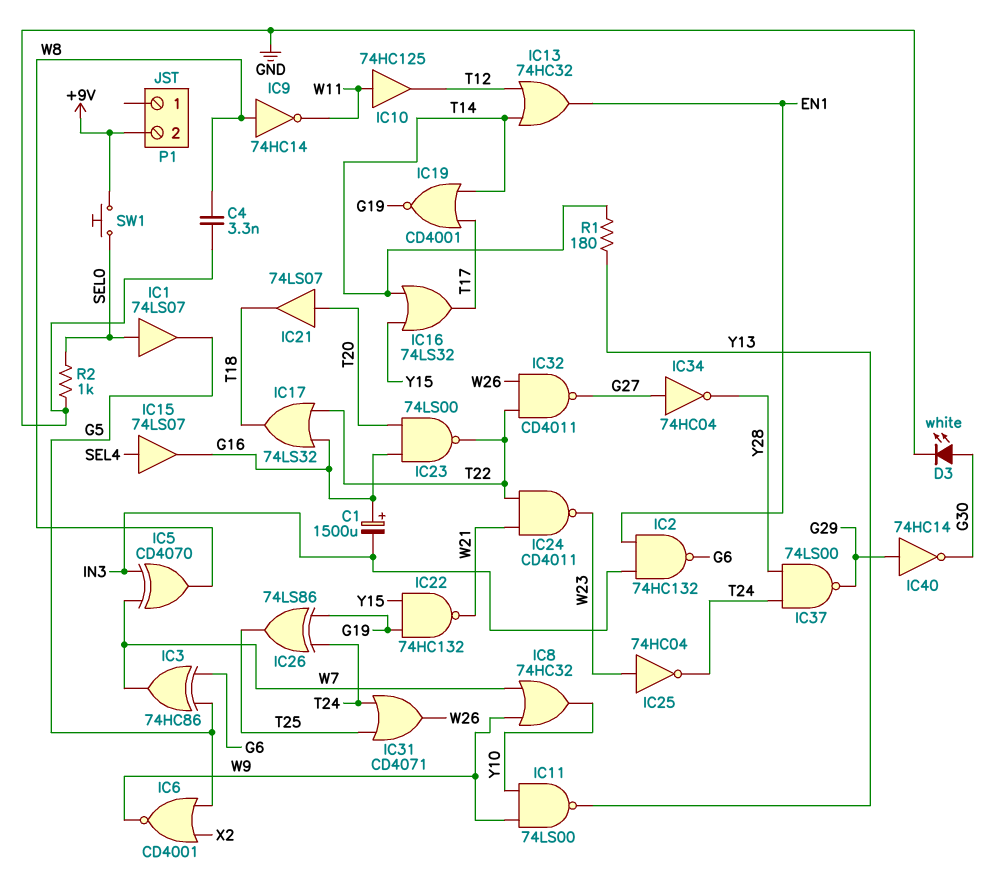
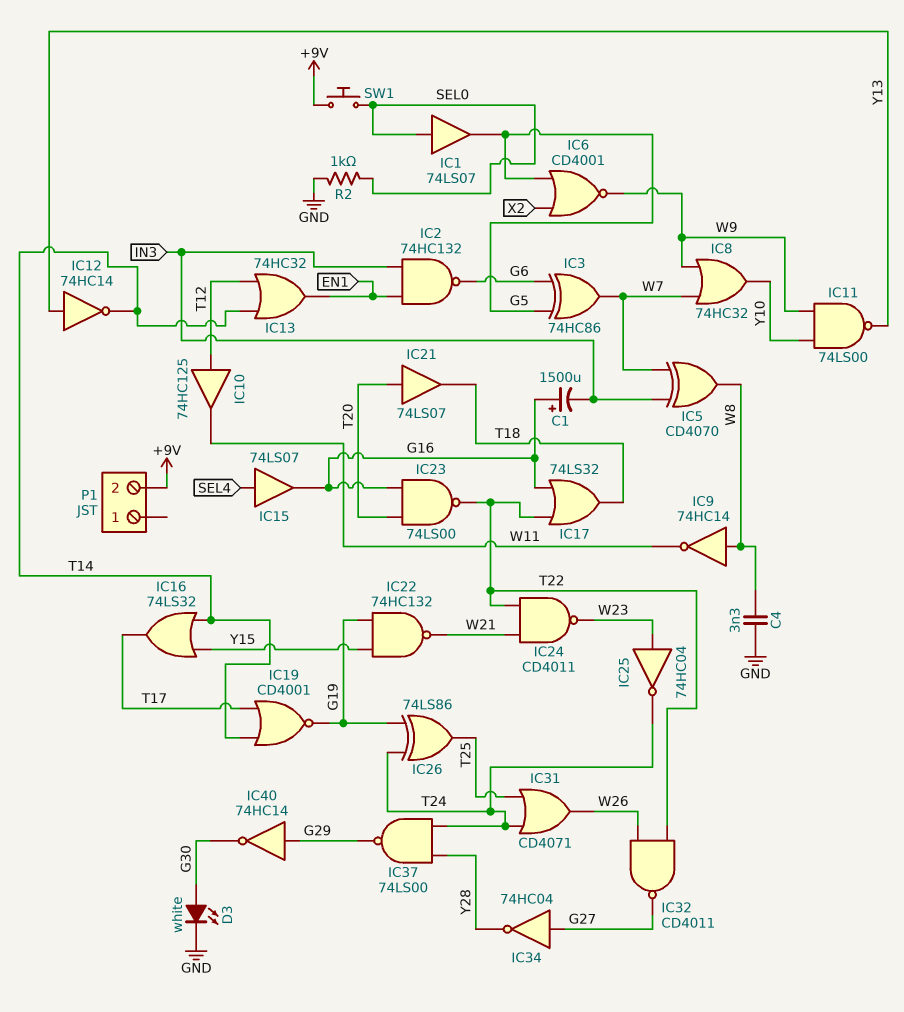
IC10: buffer 74HC125 (in W11, out T12) -> buffer 74HC125 (in T12, out W11)
IC12: none -> NOT 74HC14 (in Y13, out T14)
R1: 180 (T14, Y13) -> none

